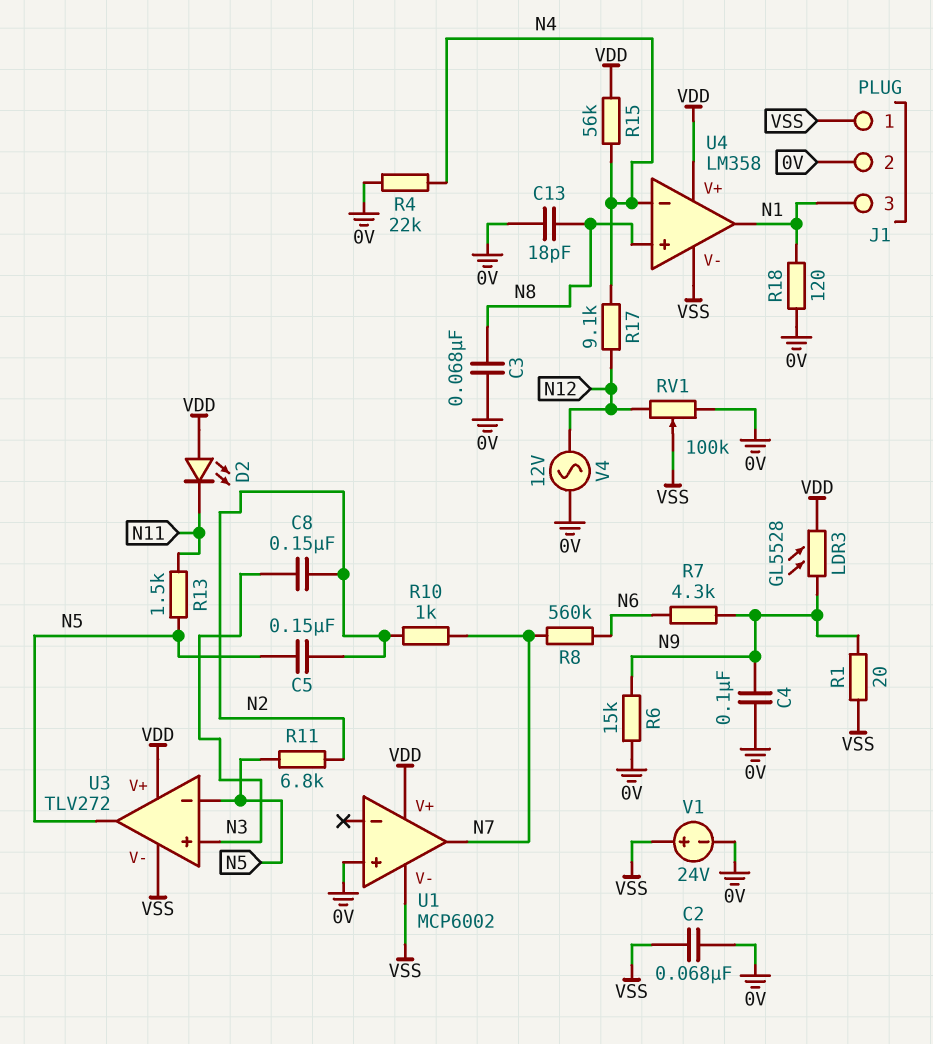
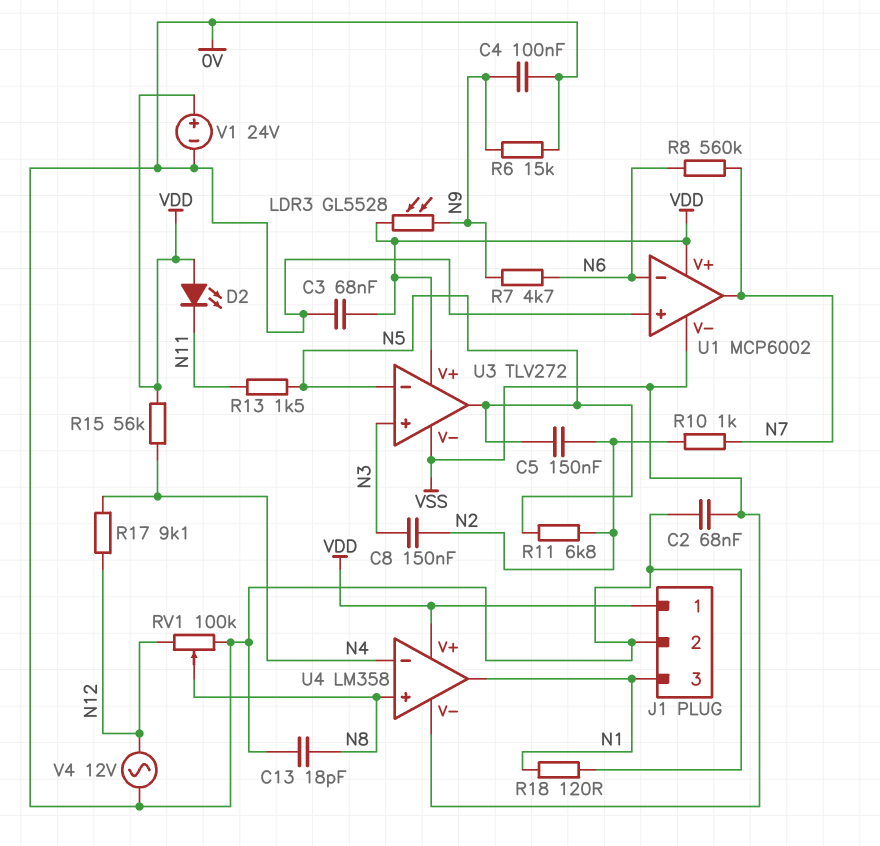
C3: 68nF (0V, N8) -> 68nF (0V, VDD)
J1 pin 1: VSS -> VDD
R1: 20 (N9, VSS) -> none
R4: 22k (0V, N4) -> none
R7: 4.3k (N6, N9) -> 4.7k (N6, N9)
RV1: 100k (0V, N12, wiper VSS) -> 100k (0V, N12, wiper N8)
U1 pin in-: none -> N6
V1: 24V (plus VSS, minus 0V) -> 24V (plus VDD, minus 0V)

